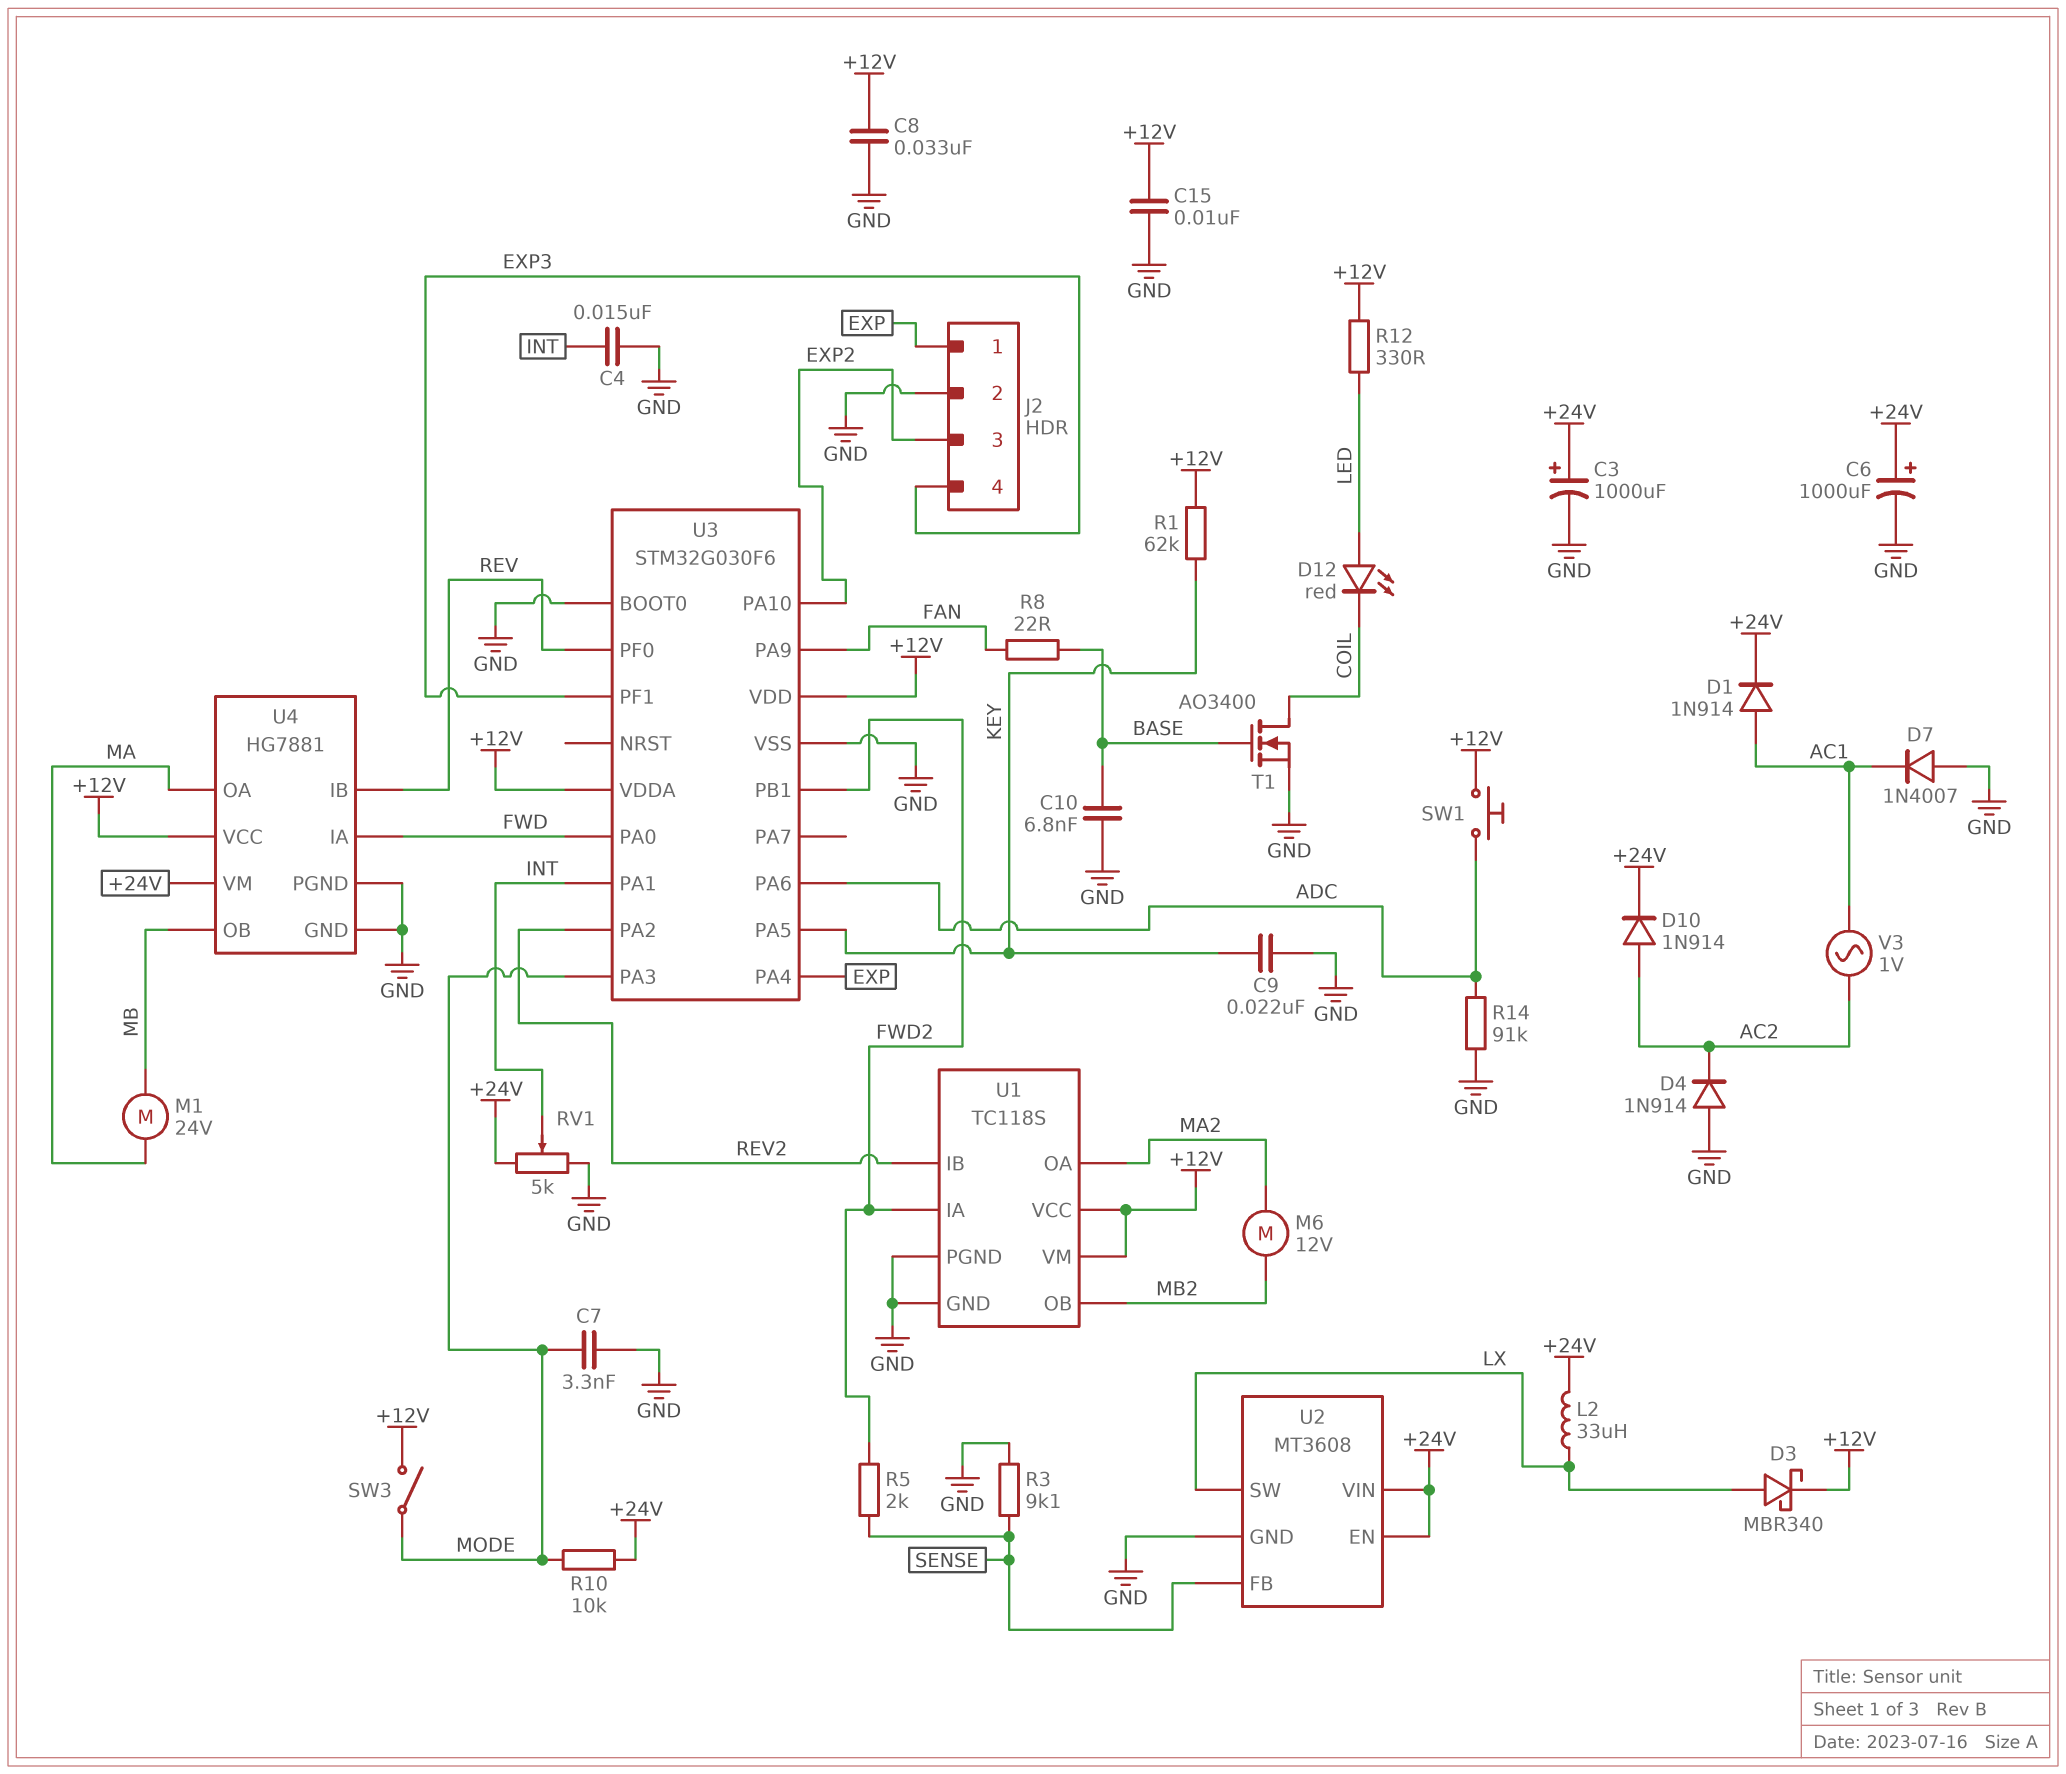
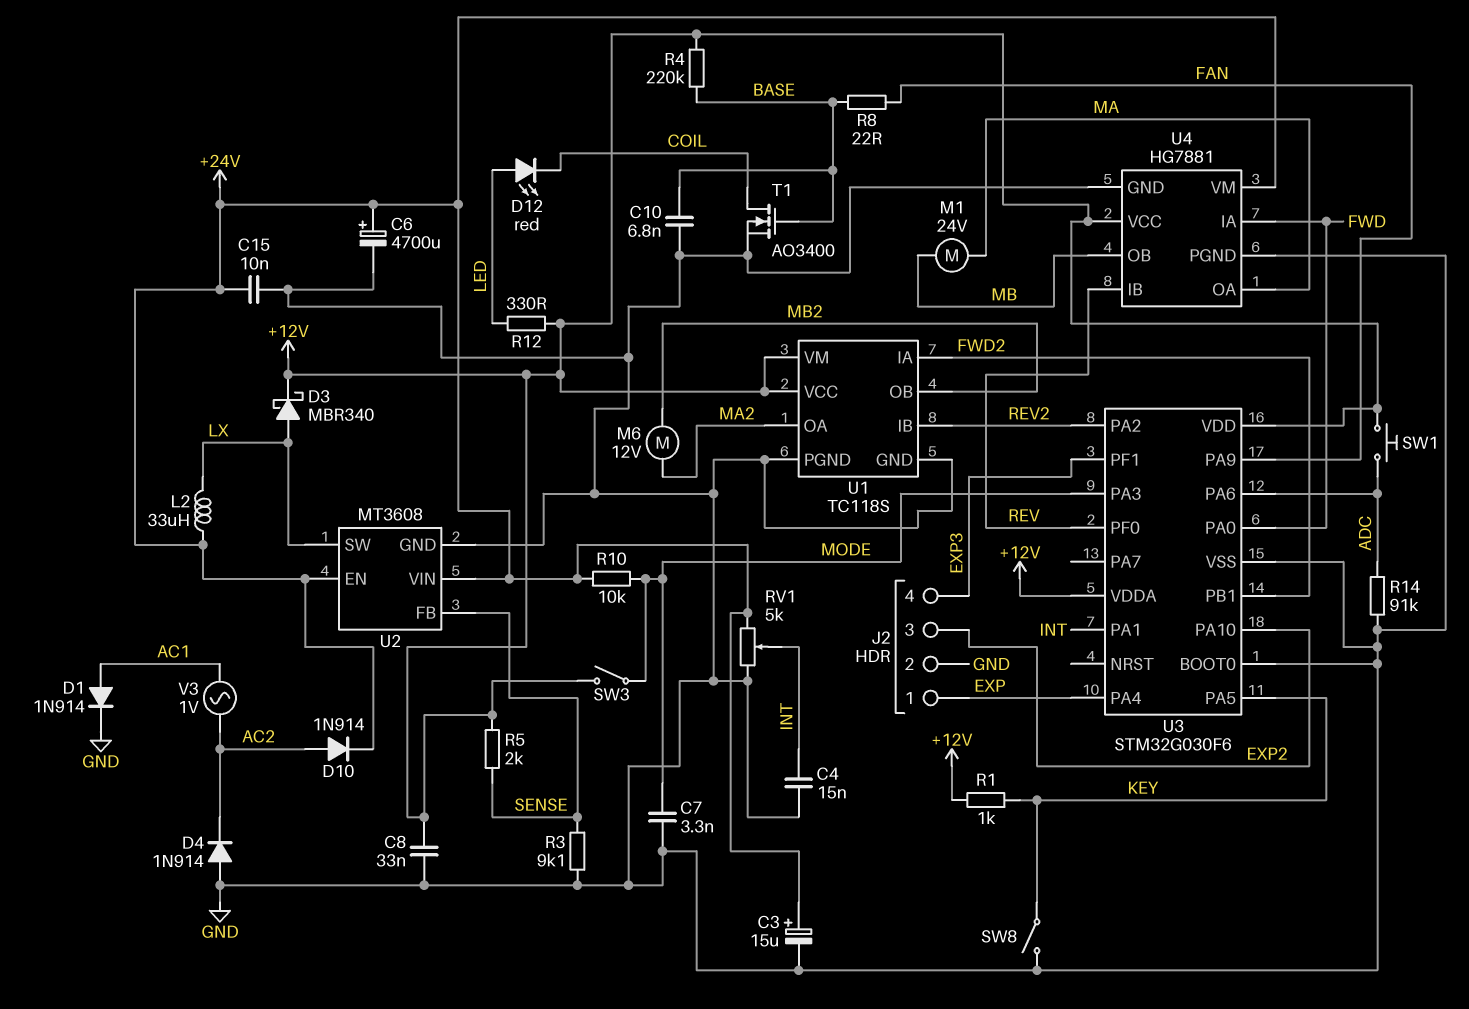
C3: 1000uF (plus +24V, minus GND) -> 15uF (plus +24V, minus GND)
C6: 1000uF (plus +24V, minus GND) -> 4700uF (plus +24V, minus GND)
C9: 22nF (GND, KEY) -> none
C15: 10nF (+12V, GND) -> 10nF (+24V, GND)
D1: diode 1N914 (A AC1, K +24V) -> diode 1N914 (A AC1, K GND)
D7: diode 1N4007 (A GND, K AC1) -> none
R1: 62k (+12V, KEY) -> 1k (+12V, KEY)
R4: none -> 220k (+12V, BASE)
R5: 2k (FWD2, SENSE) -> 2k (+12V, SENSE)
SW8: none -> switch (GND, KEY)

